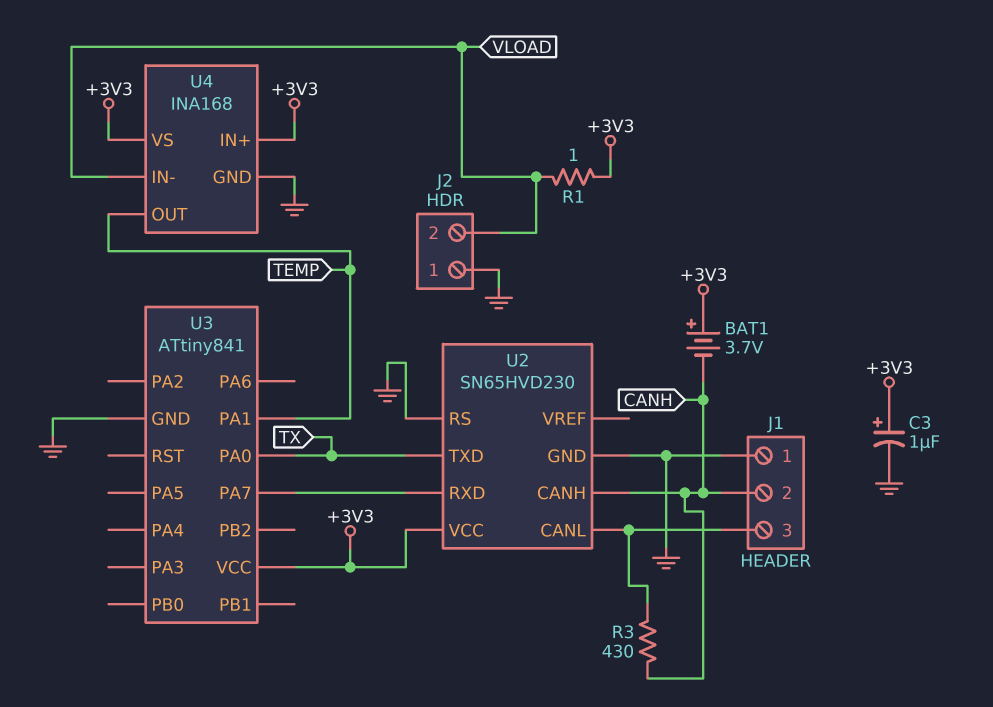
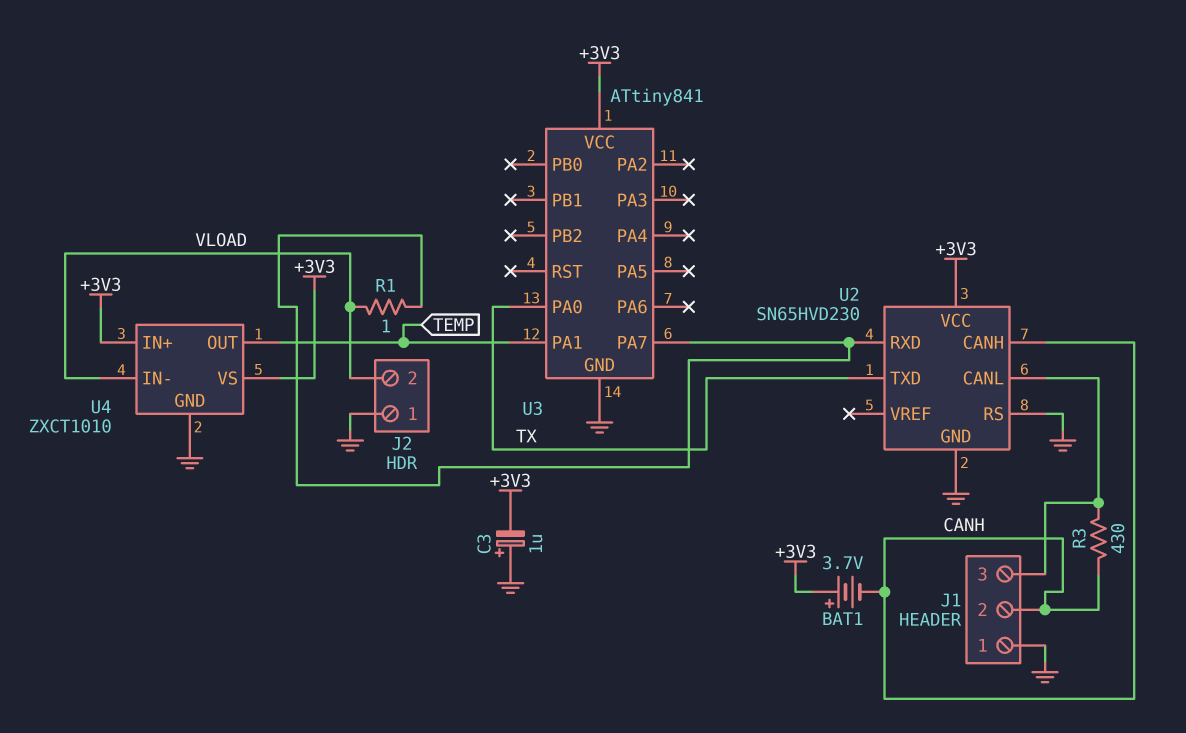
C3: 1uF (plus +3V3, minus GND) -> 1uF (plus GND, minus +3V3)
R1: 1 (+3V3, VLOAD) -> 1 (U2/RXD, VLOAD)
U4: INA168 -> ZXCT1010

